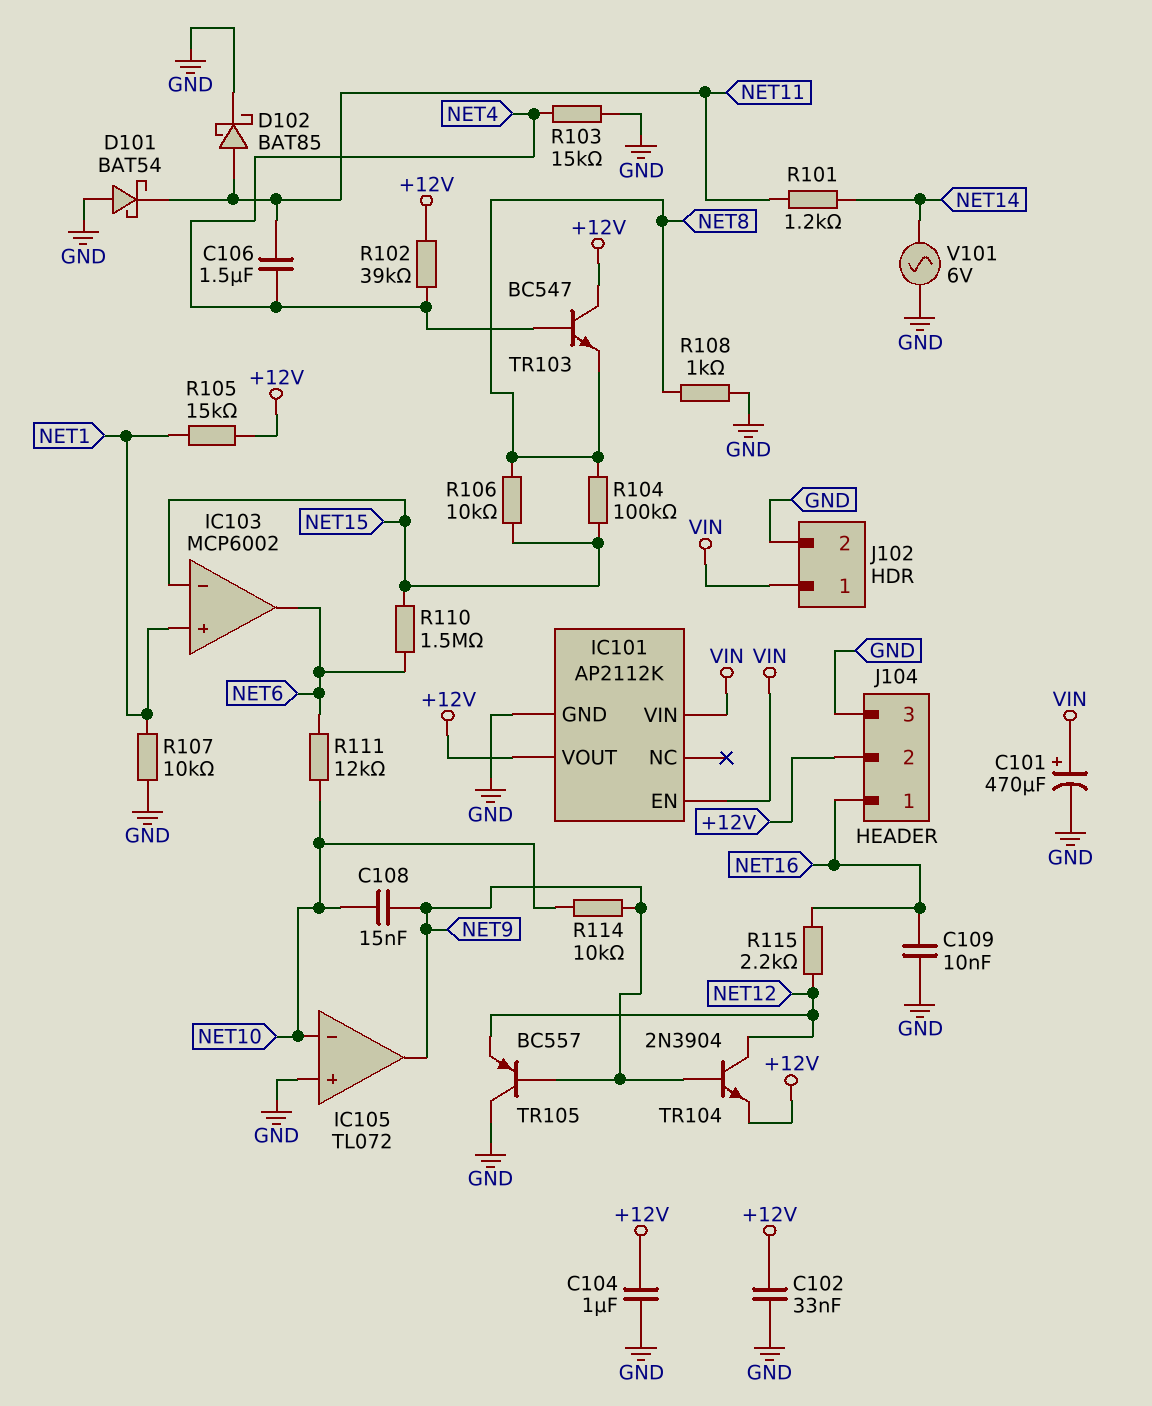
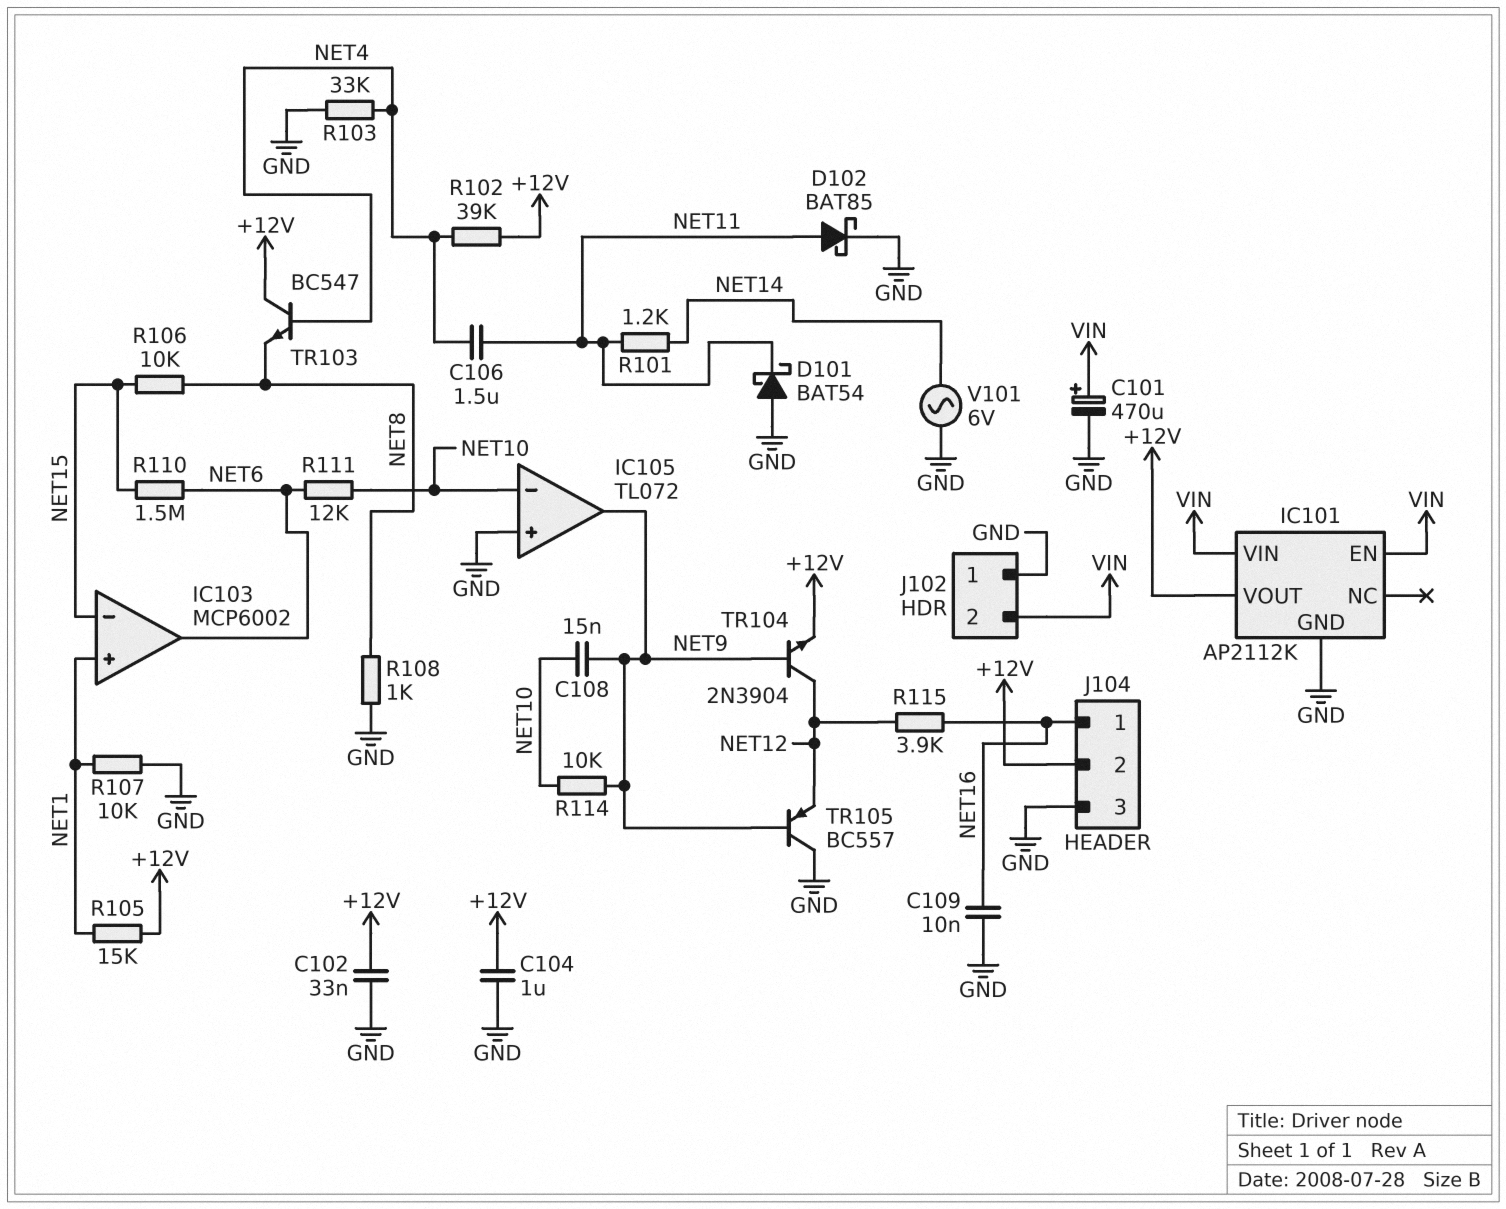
J102 pin 1: VIN -> GND
J102 pin 2: GND -> VIN
R103: 15k (GND, NET4) -> 33k (GND, NET4)
R104: 100k (NET8, NET15) -> none
R115: 2.2k (NET12, NET16) -> 3.9k (NET12, NET16)

